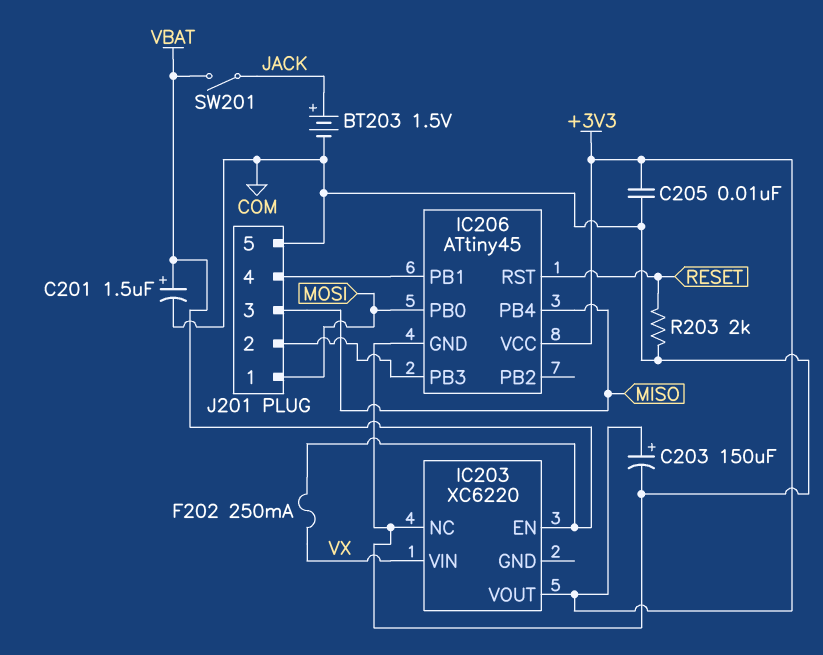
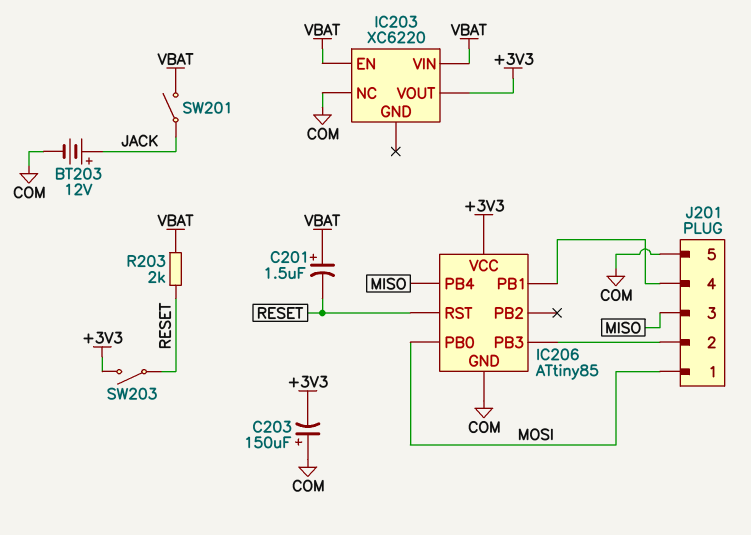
BT203: 1.5V (plus JACK, minus COM) -> 12V (plus JACK, minus COM)
C201: 1.5uF (plus VBAT, minus COM) -> 1.5uF (plus VBAT, minus RESET)
C203: 150uF (plus +3V3, minus COM) -> 150uF (plus COM, minus +3V3)
C205: 10nF (+3V3, COM) -> none
F202: 250mA (VBAT, VX) -> none
IC203 pin VIN: VX -> VBAT
IC206: ATtiny45 -> ATtiny85
R203: 2k (COM, RESET) -> 2k (RESET, VBAT)
SW203: none -> switch (+3V3, RESET)

